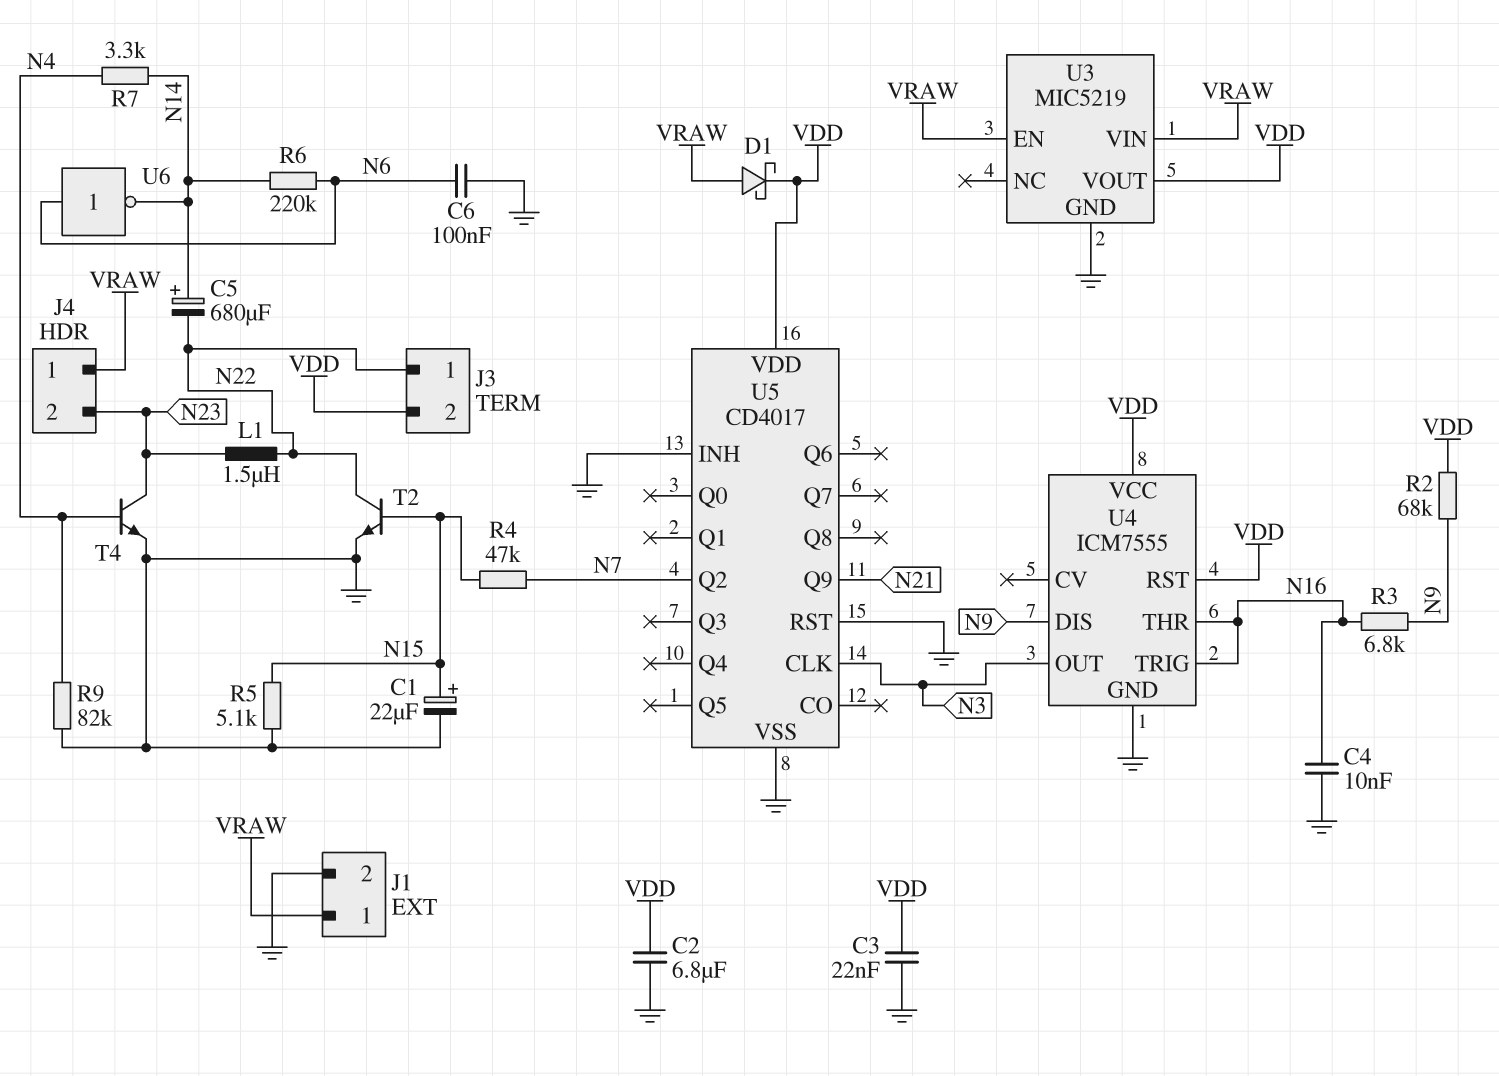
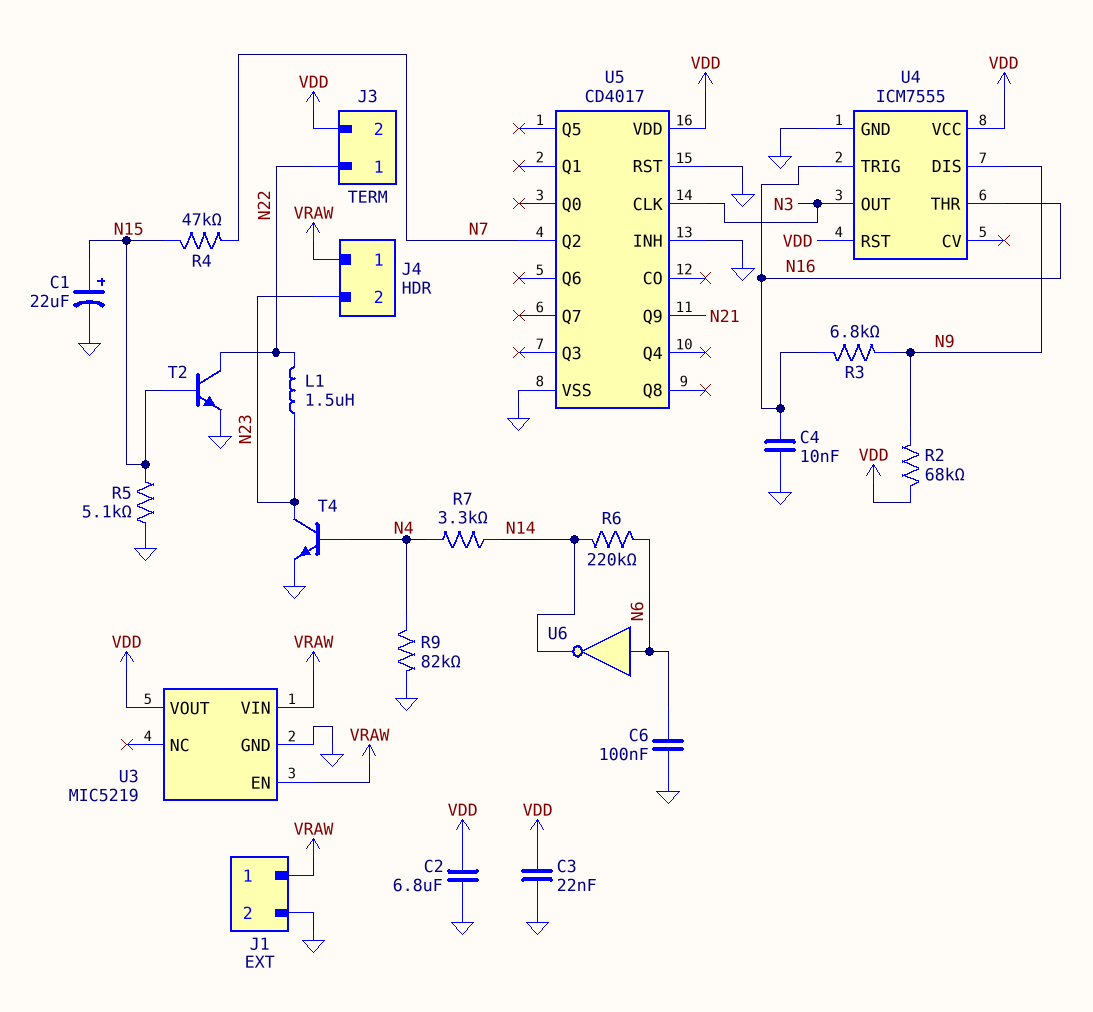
C5: 680uF (plus N14, minus N22) -> none
D1: schottky (A VRAW, K VDD) -> none

